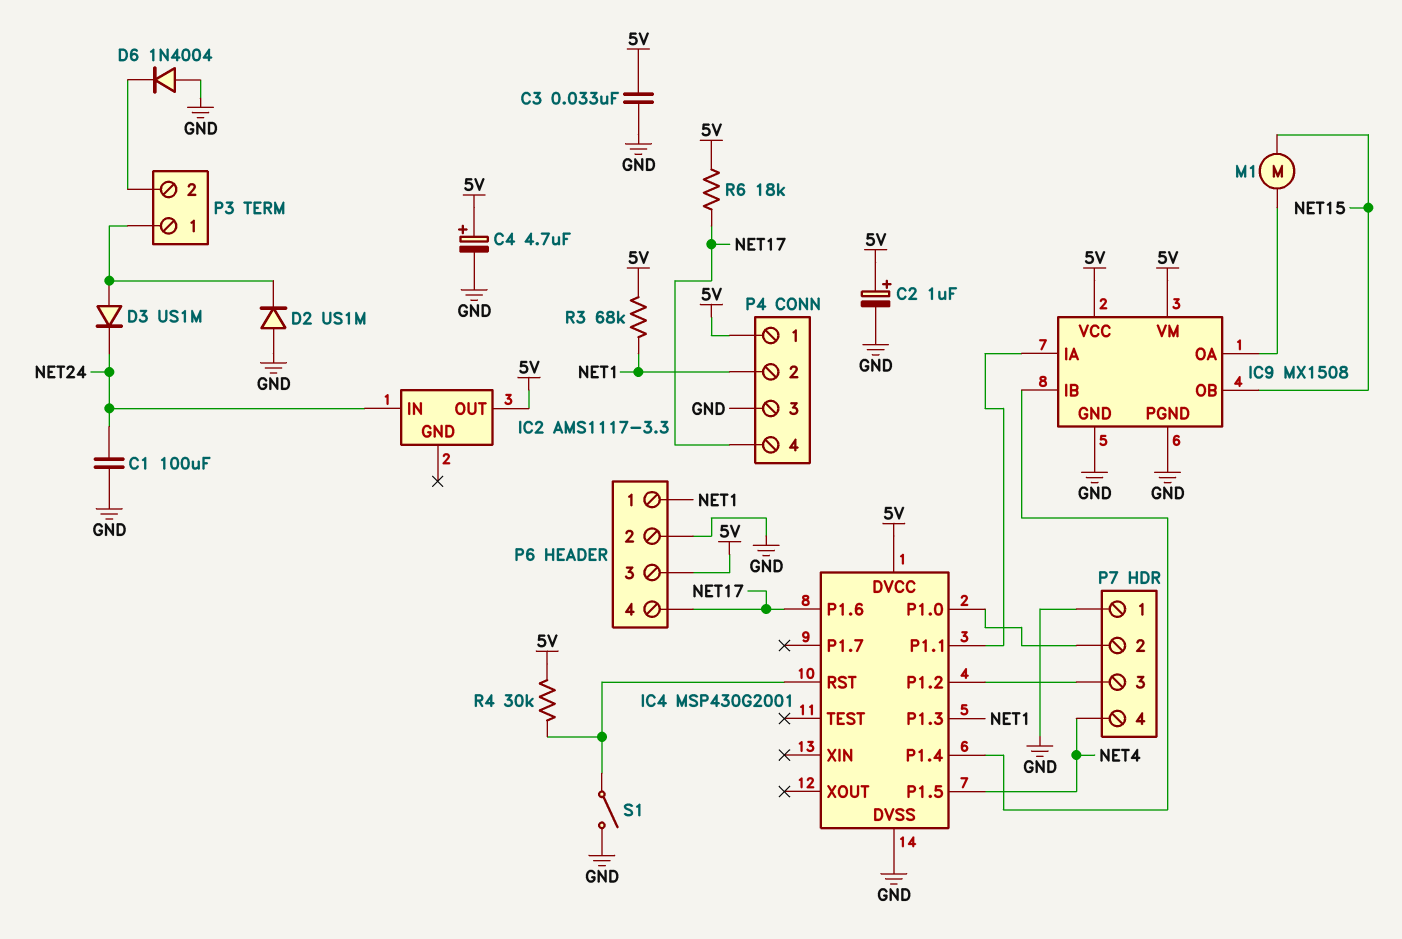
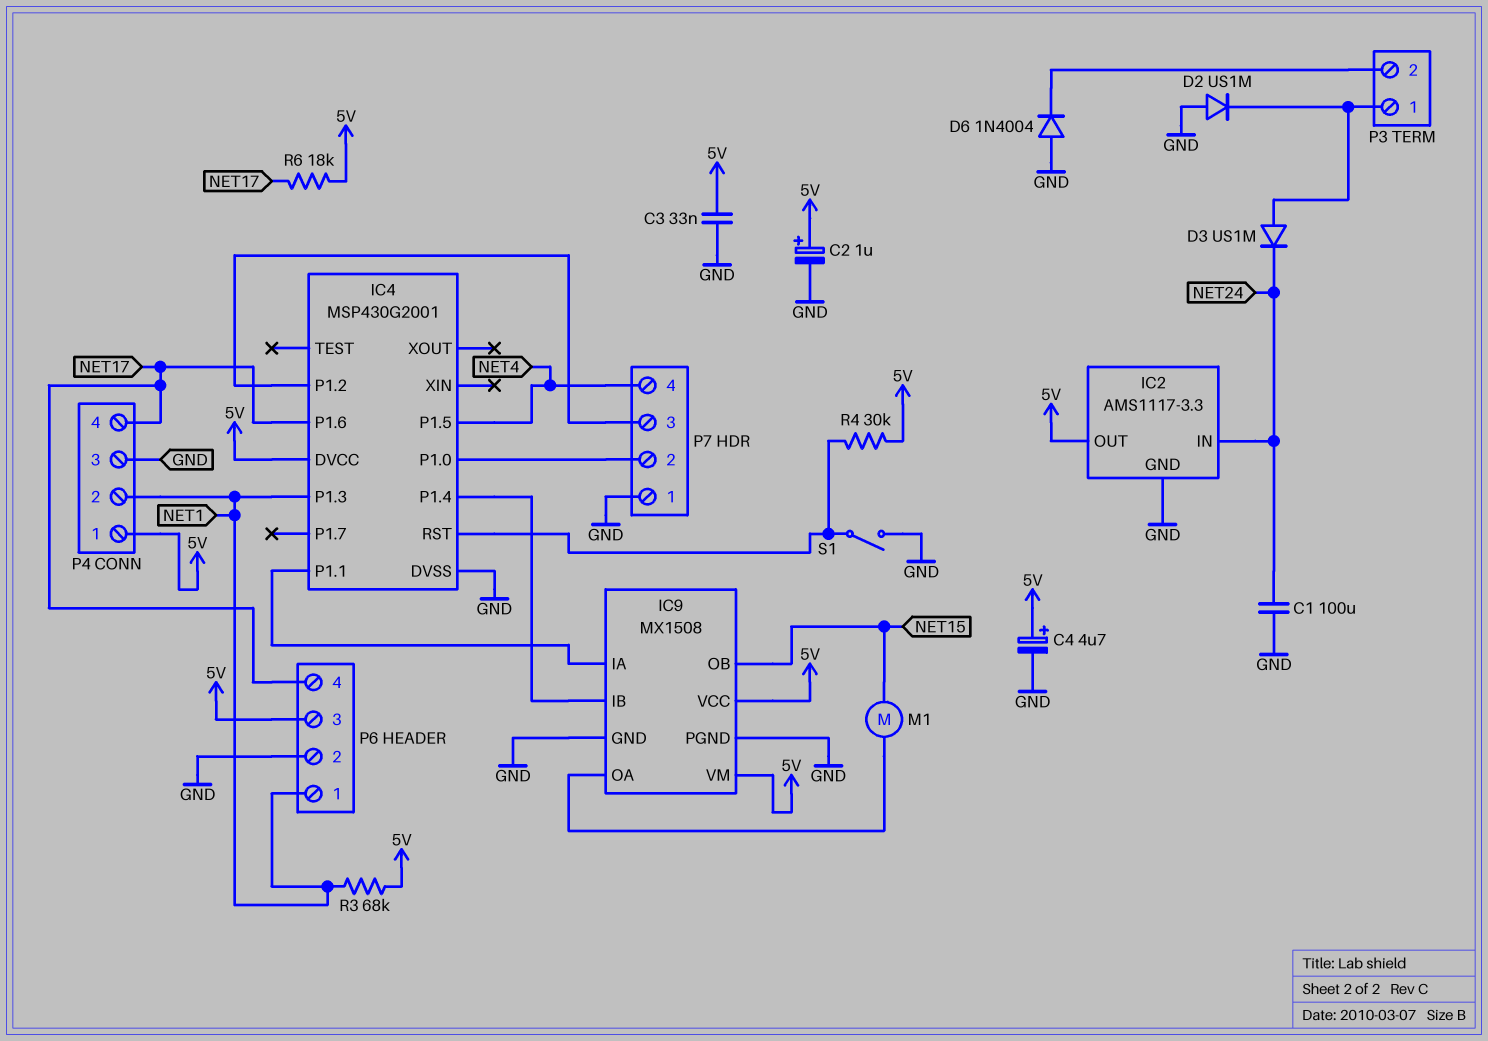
IC2 pin GND: none -> GND

